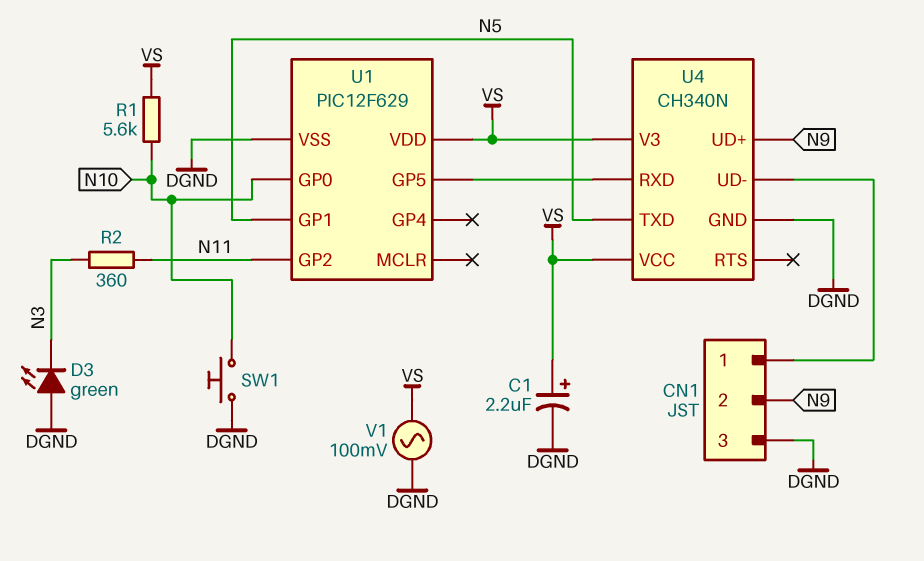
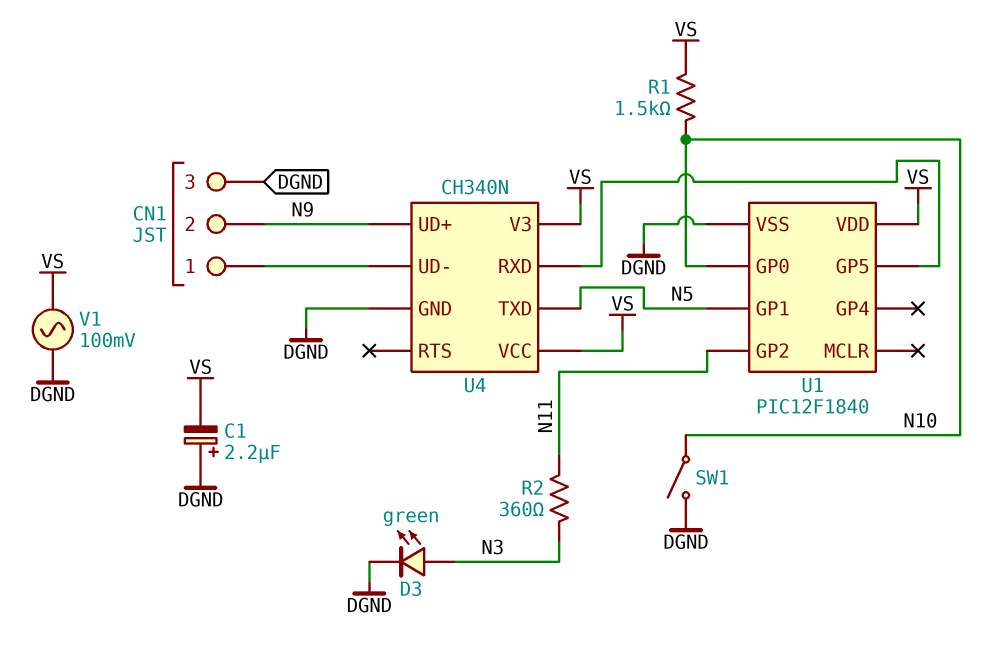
C1: 2.2uF (plus VS, minus DGND) -> 2.2uF (plus DGND, minus VS)
D3: LED green (A DGND, K N3) -> LED green (A N3, K DGND)
R1: 5.6k (N10, VS) -> 1.5k (N10, VS)
SW1: button (DGND, N10) -> switch (DGND, N10)
U1: PIC12F629 -> PIC12F1840

